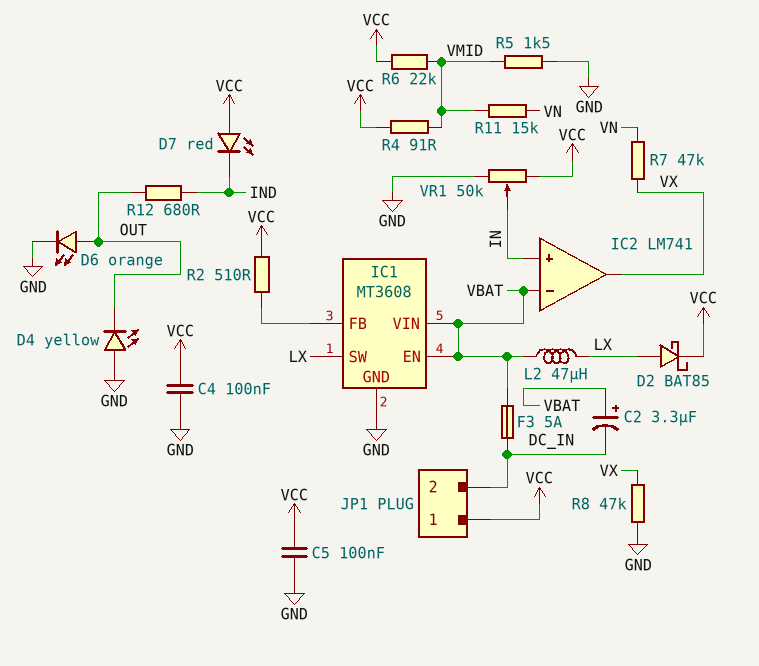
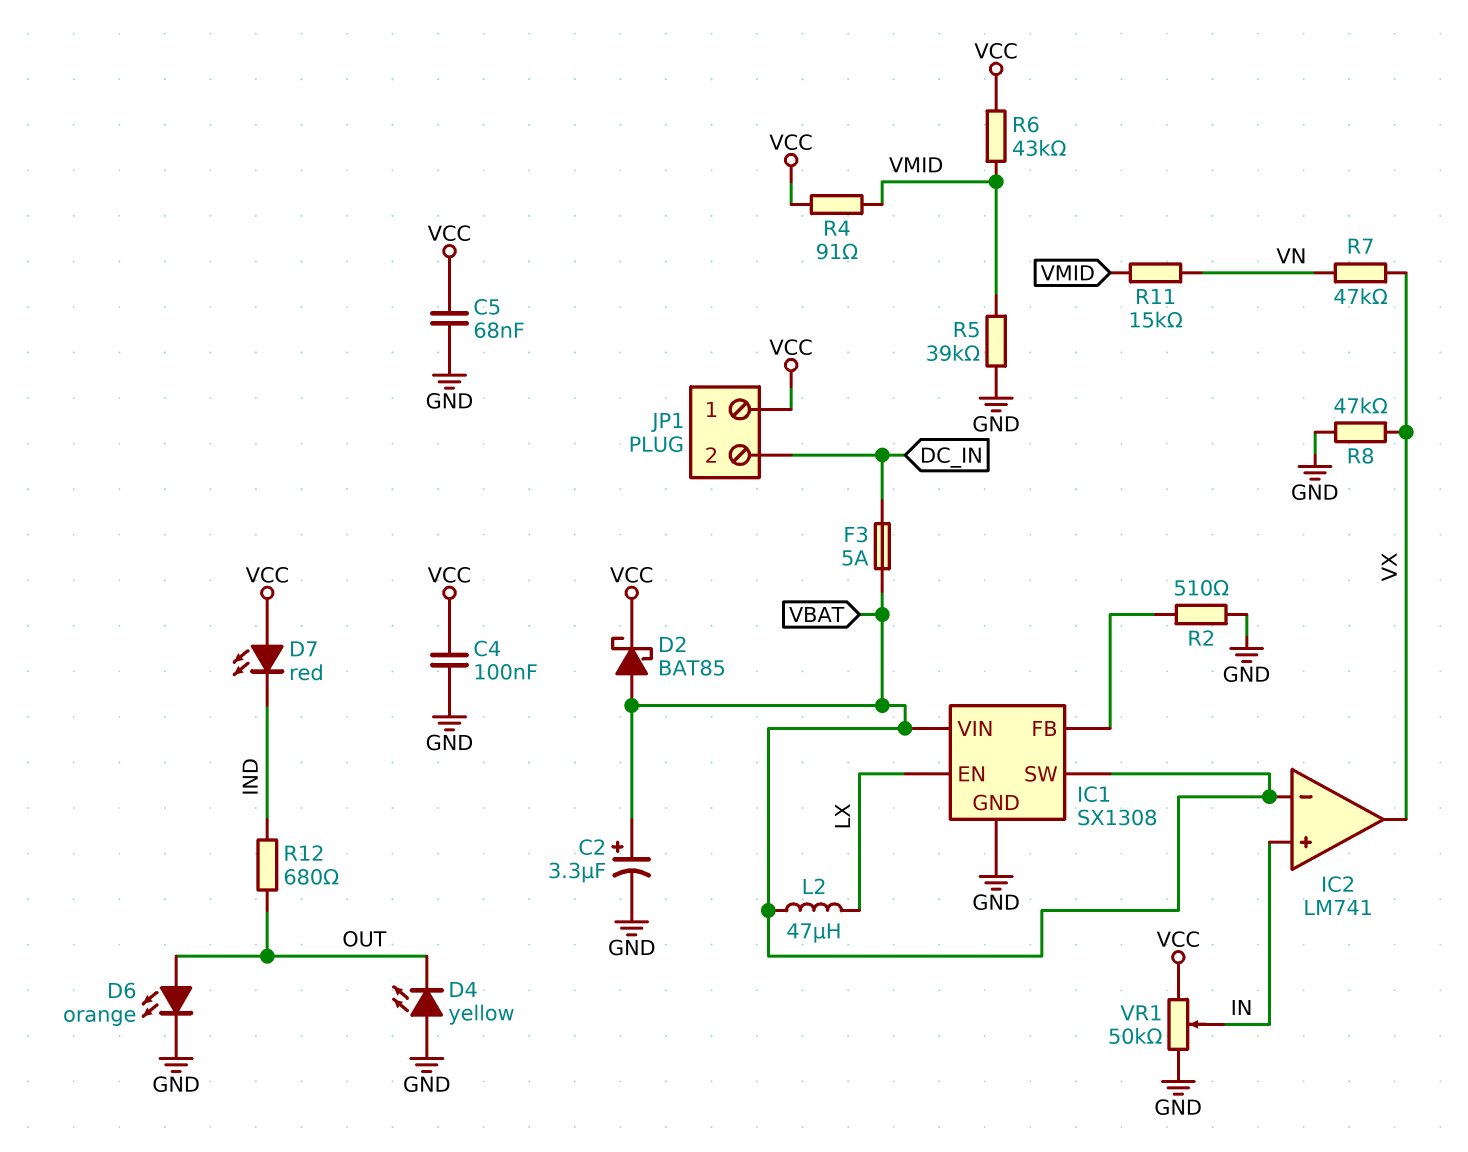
C2: 3.3uF (plus VBAT, minus DC_IN) -> 3.3uF (plus VBAT, minus GND)
C5: 100nF (GND, VCC) -> 68nF (GND, VCC)
D2: schottky BAT85 (A LX, K VCC) -> schottky BAT85 (A VBAT, K VCC)
IC1: MT3608 -> SX1308
IC1 pin EN: VBAT -> LX
IC1 pin SW: LX -> VBAT
R2: 510 (IC1/FB, VCC) -> 510 (GND, IC1/FB)
R5: 1.5k (GND, VMID) -> 39k (GND, VMID)
R6: 22k (VCC, VMID) -> 43k (VCC, VMID)

